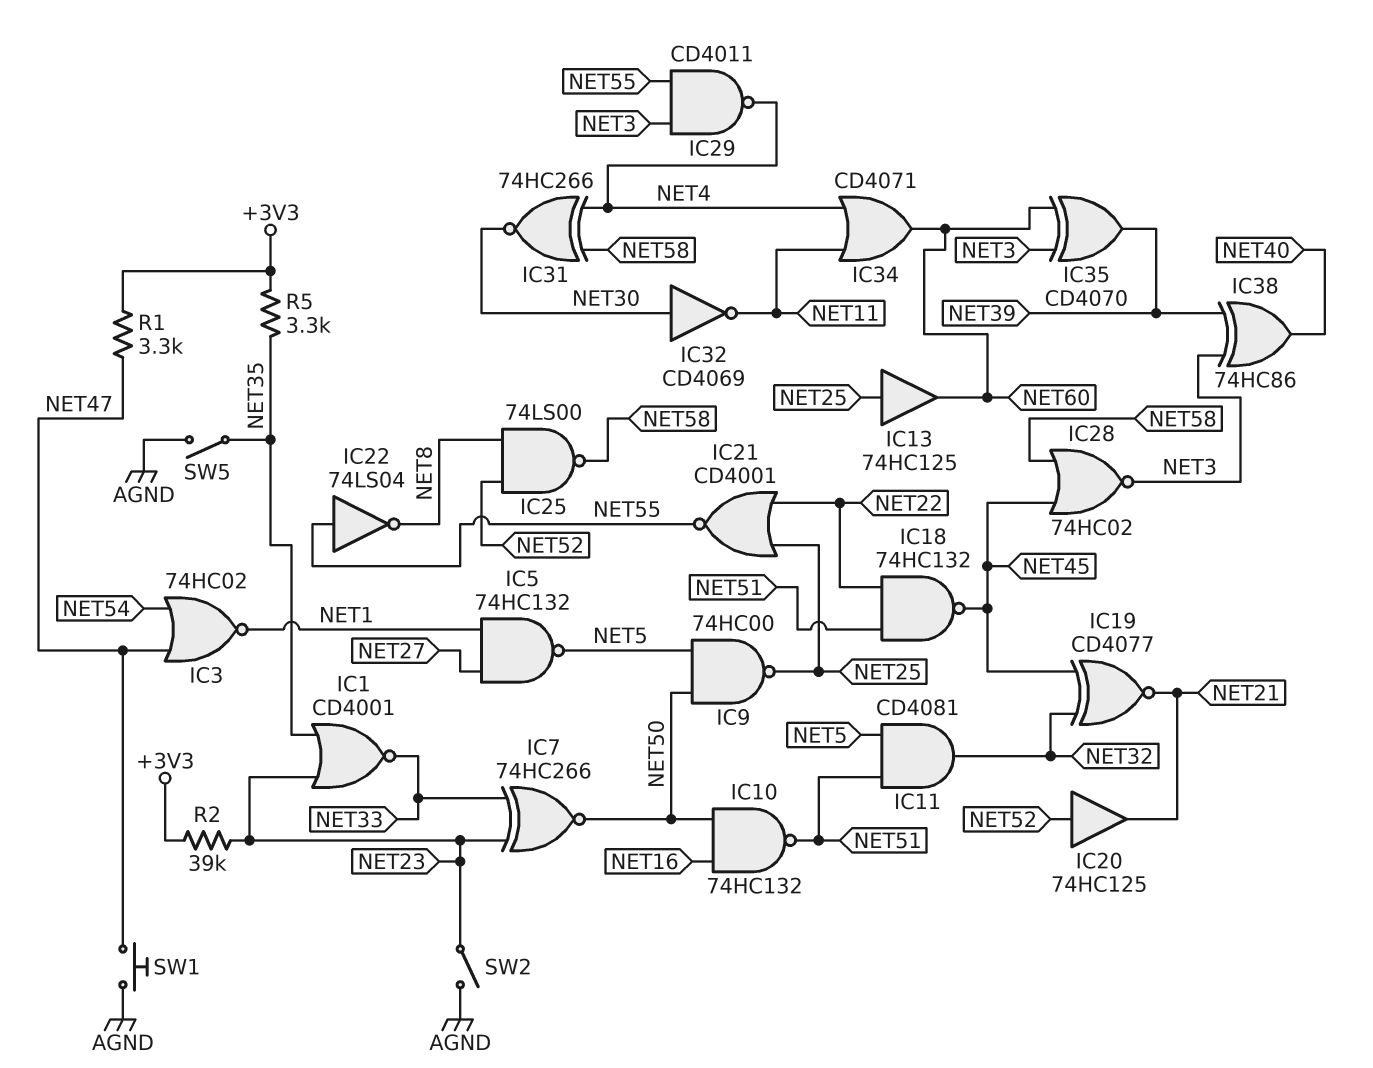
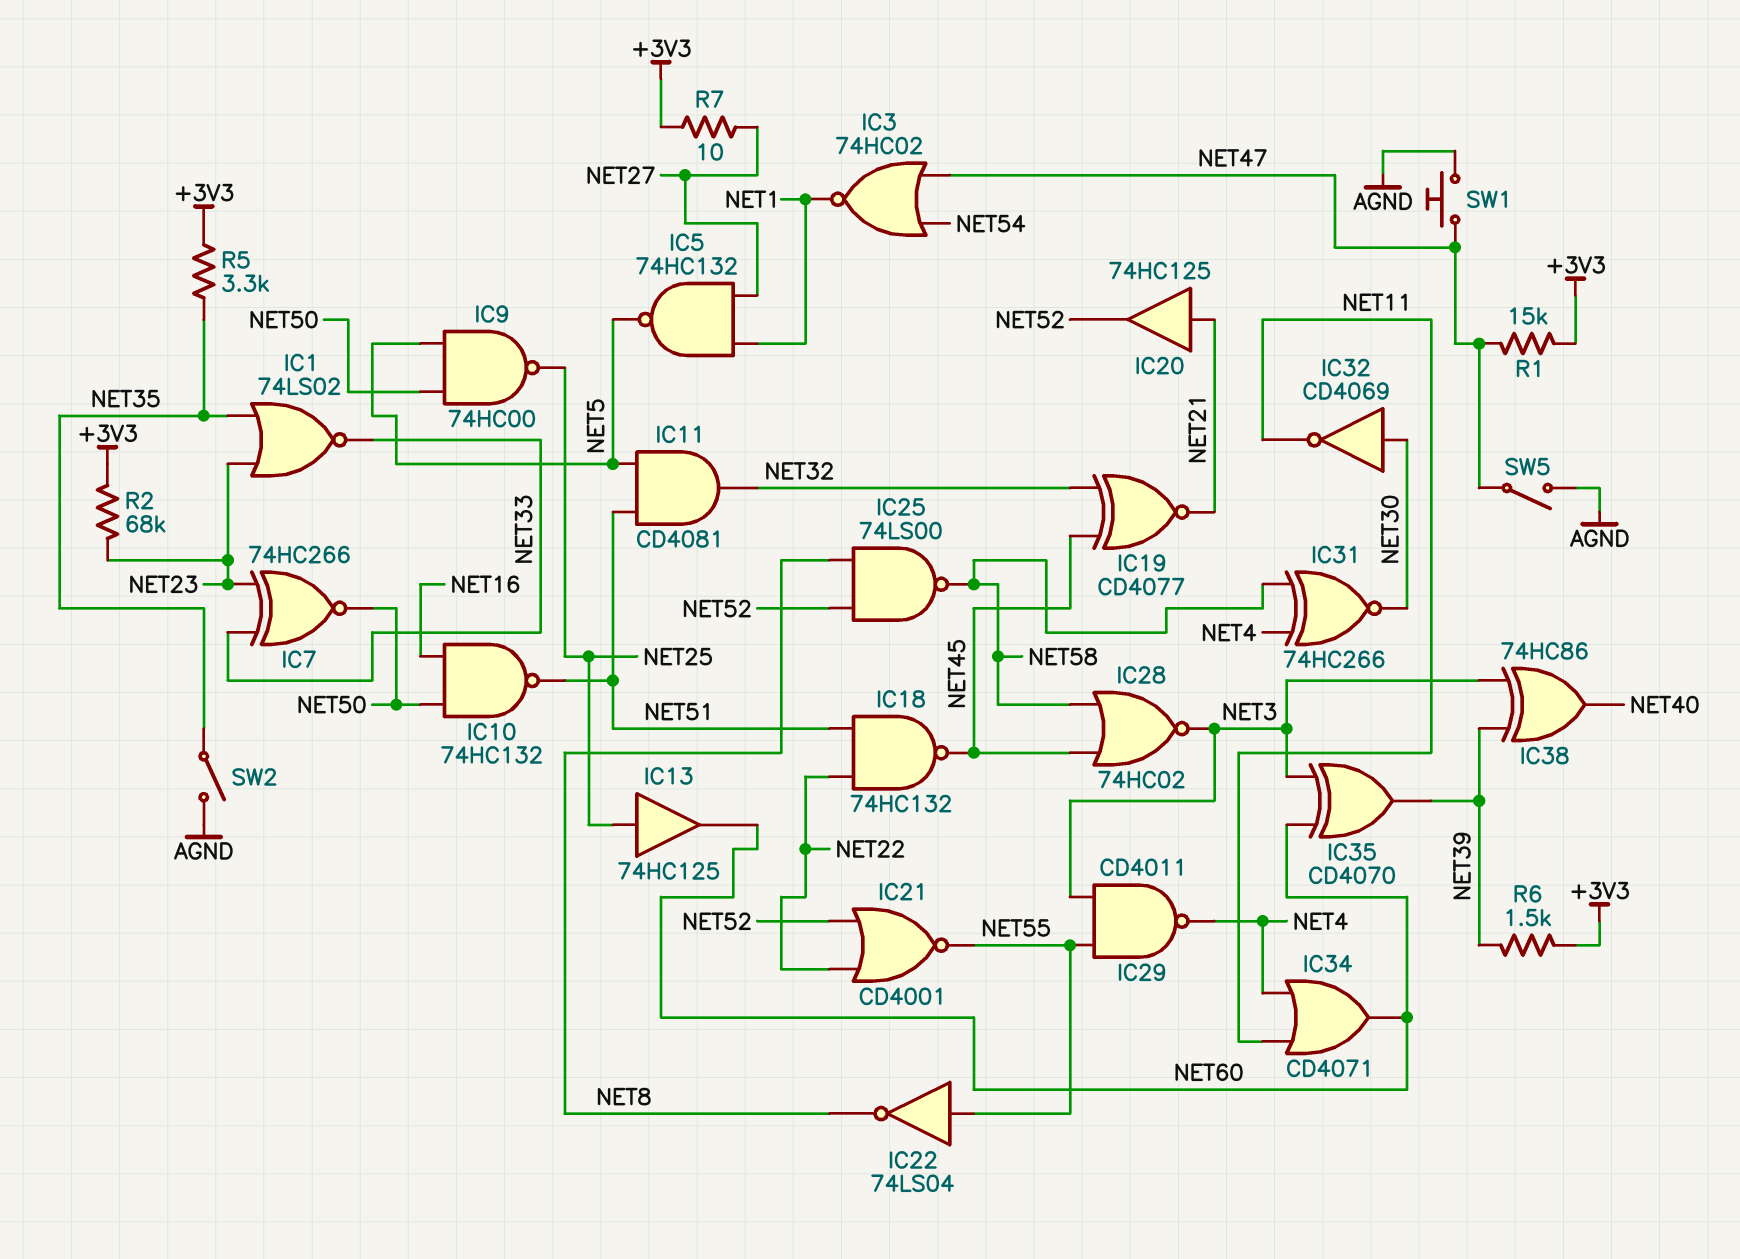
IC1: NOR CD4001 (in NET23, in NET35, out NET33) -> NOR 74LS02 (in NET23, in NET35, out NET33)
IC20: buffer 74HC125 (in NET52, out NET21) -> buffer 74HC125 (in NET21, out NET52)
IC21: NOR CD4001 (in NET22, in NET25, out NET55) -> NOR CD4001 (in NET22, in NET52, out NET55)
R1: 3.3k (+3V3, NET47) -> 15k (+3V3, NET47)
R2: 39k (+3V3, NET23) -> 68k (+3V3, NET23)
R6: none -> 1.5k (+3V3, NET39)
R7: none -> 10 (+3V3, NET27)
SW2: switch (AGND, NET23) -> switch (AGND, NET35)
SW5: switch (AGND, NET35) -> switch (AGND, NET47)

